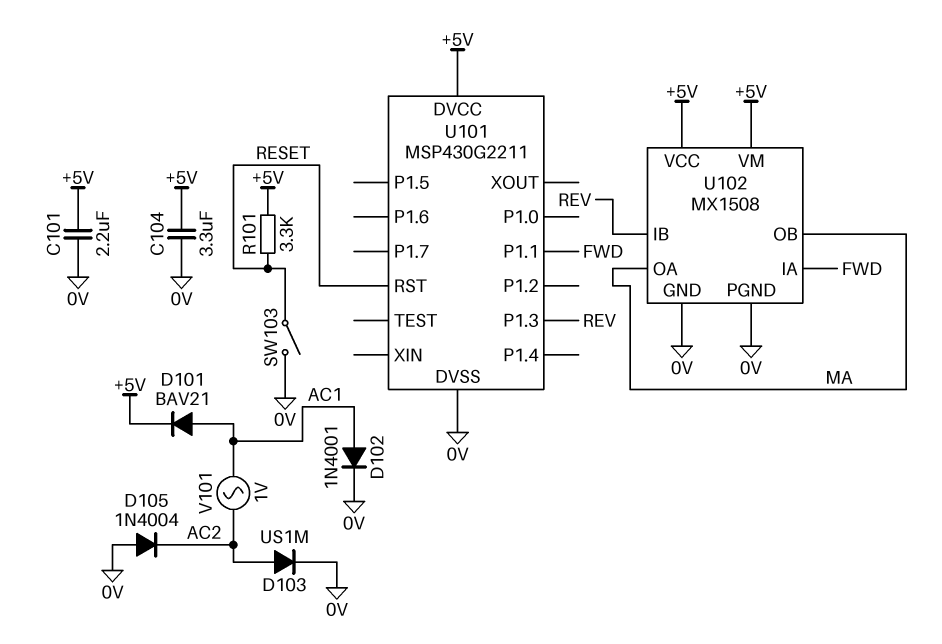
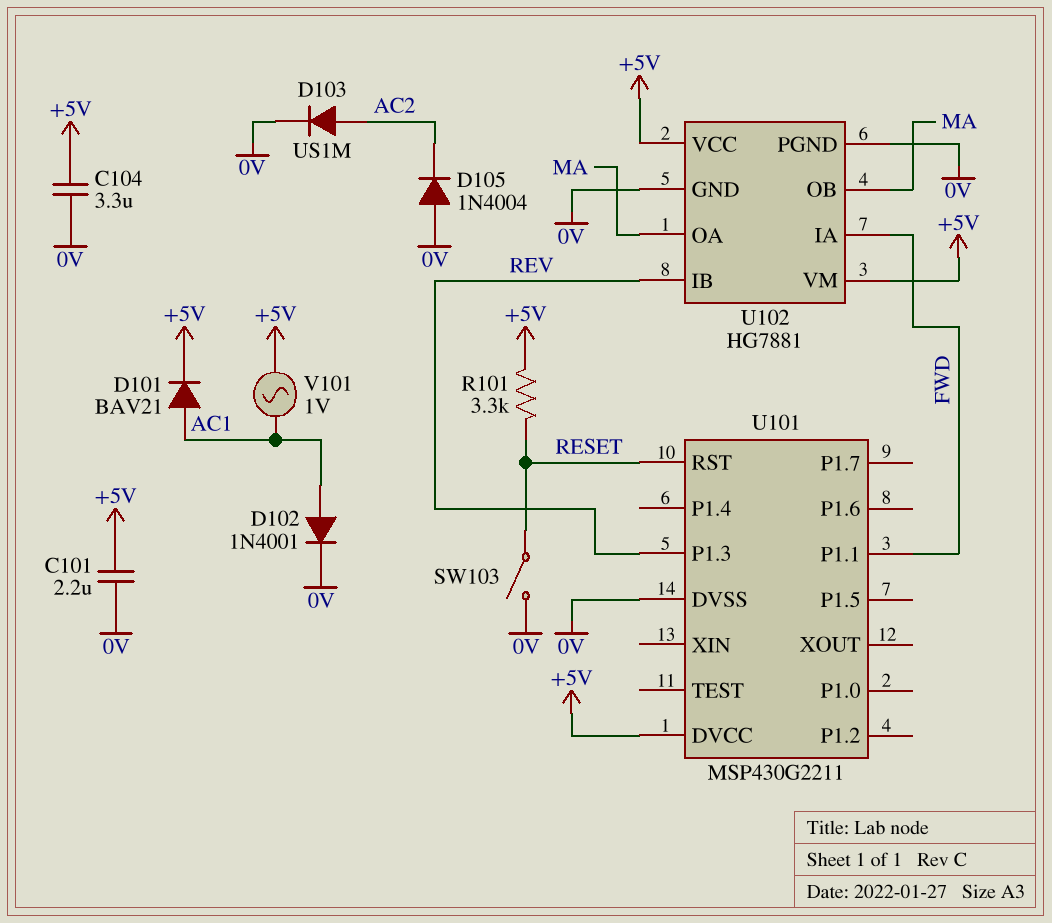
U102: MX1508 -> HG7881
V101: AC 1V (AC1, AC2) -> AC 1V (+5V, AC1)

